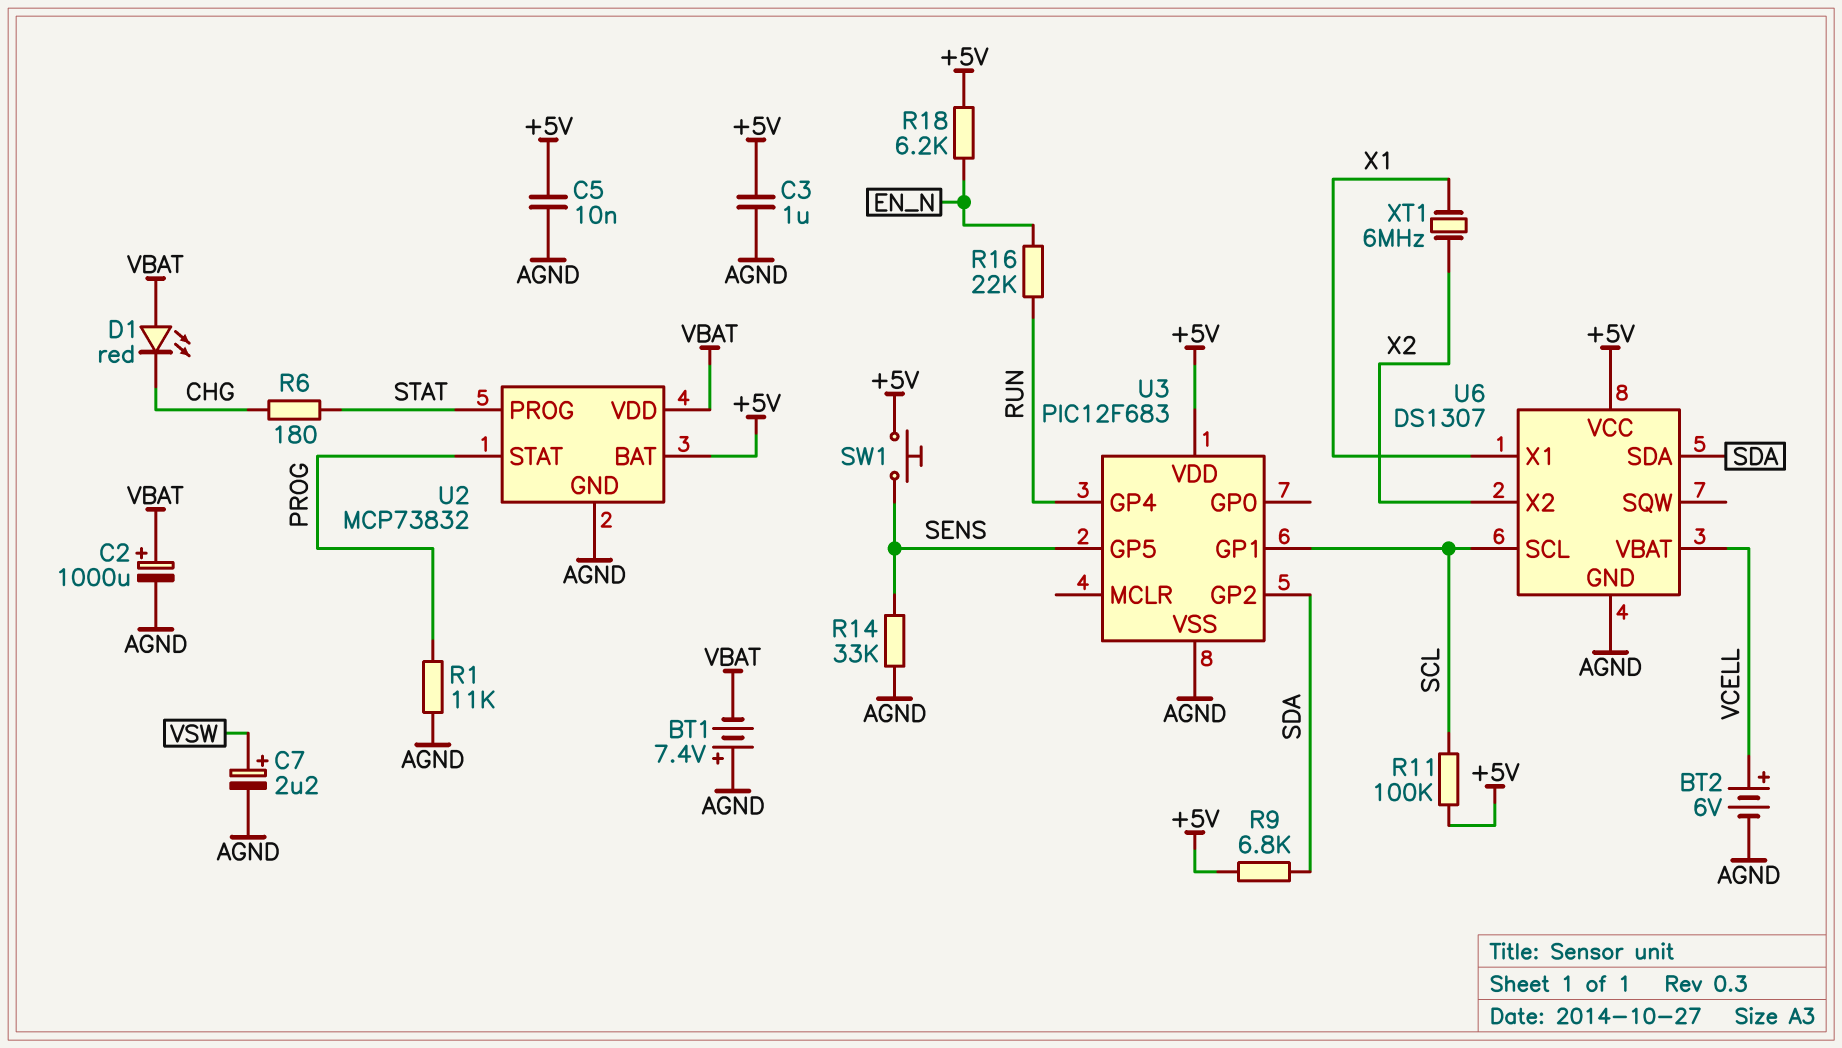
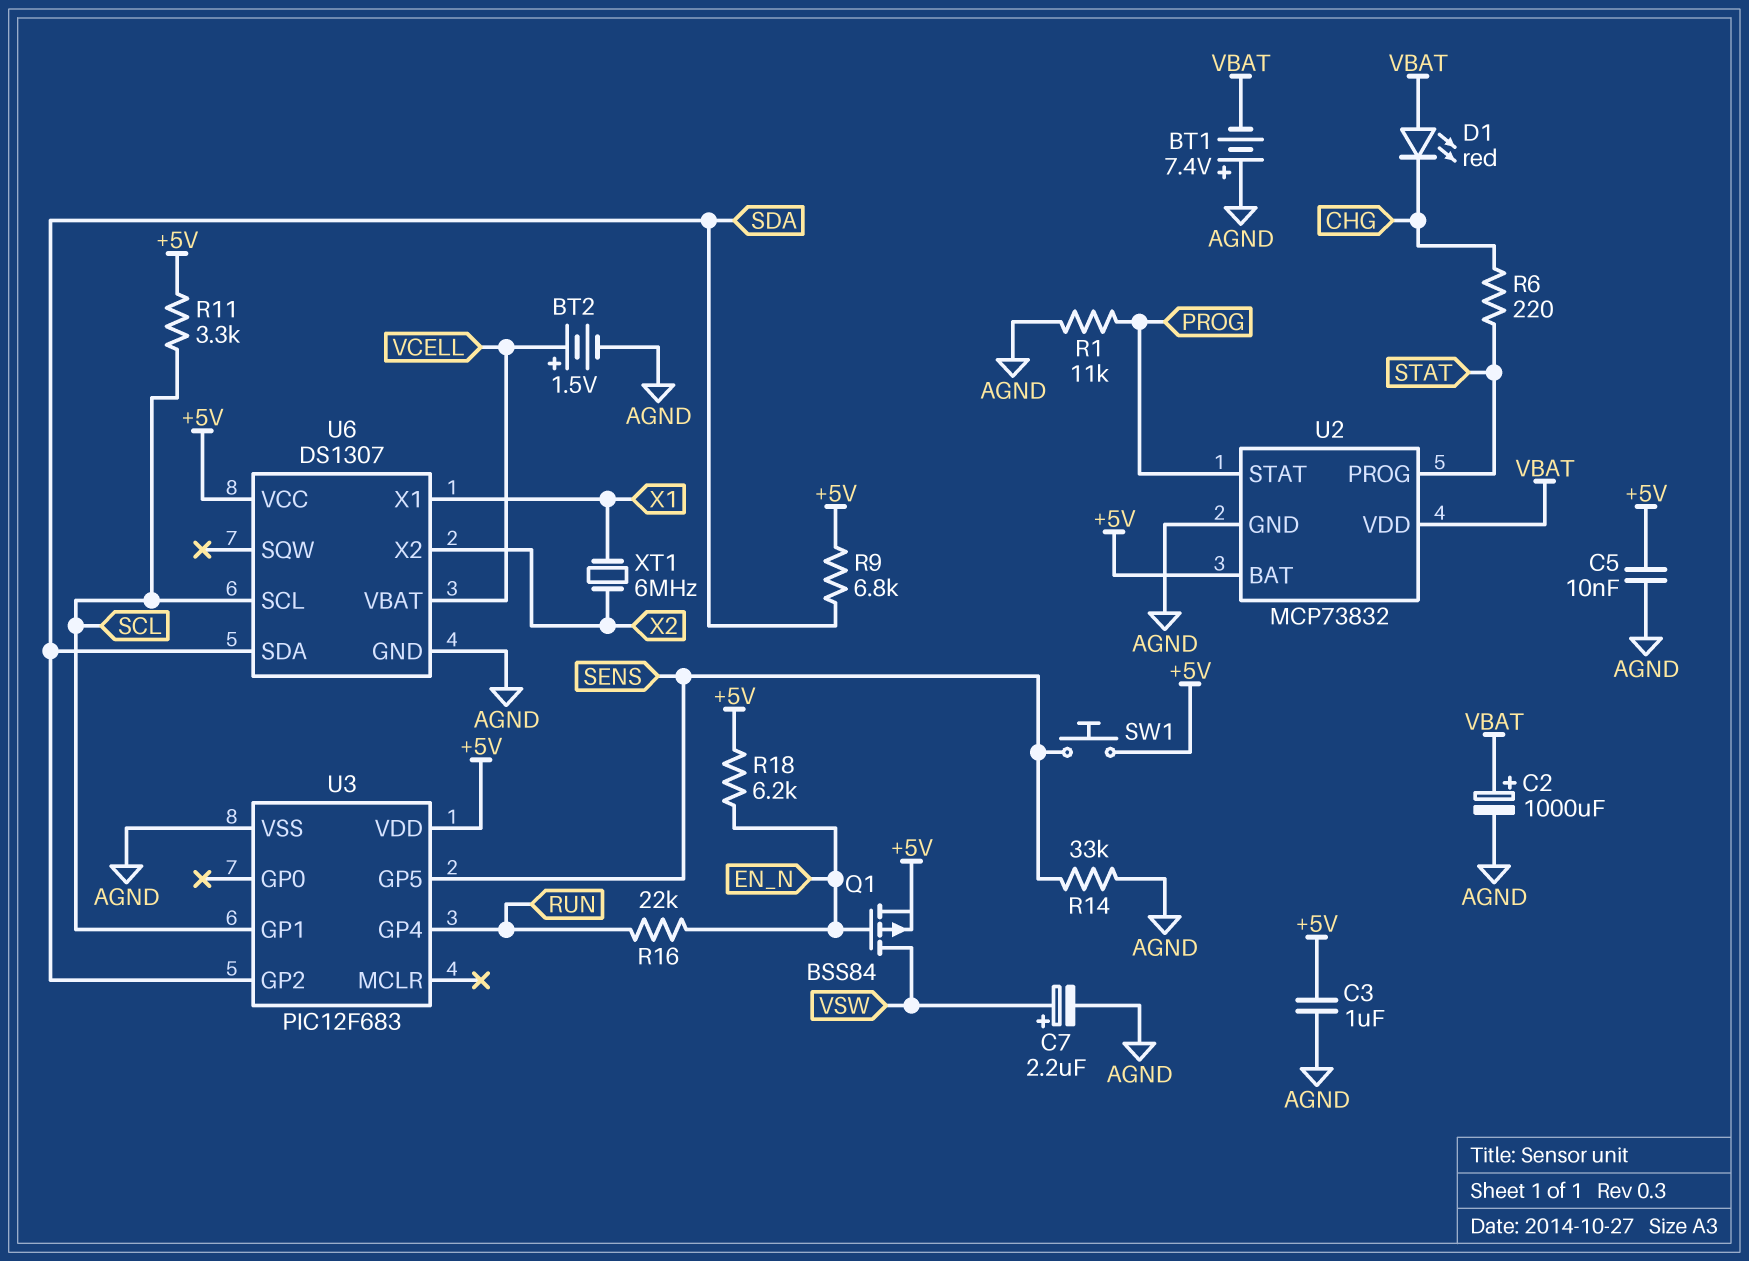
BT2: 6V (plus VCELL, minus AGND) -> 1.5V (plus VCELL, minus AGND)
Q1: none -> PMOS BSS84 (G EN_N, D VSW, S +5V)
R6: 180 (CHG, STAT) -> 220 (CHG, STAT)
R11: 100k (+5V, SCL) -> 3.3k (+5V, SCL)

